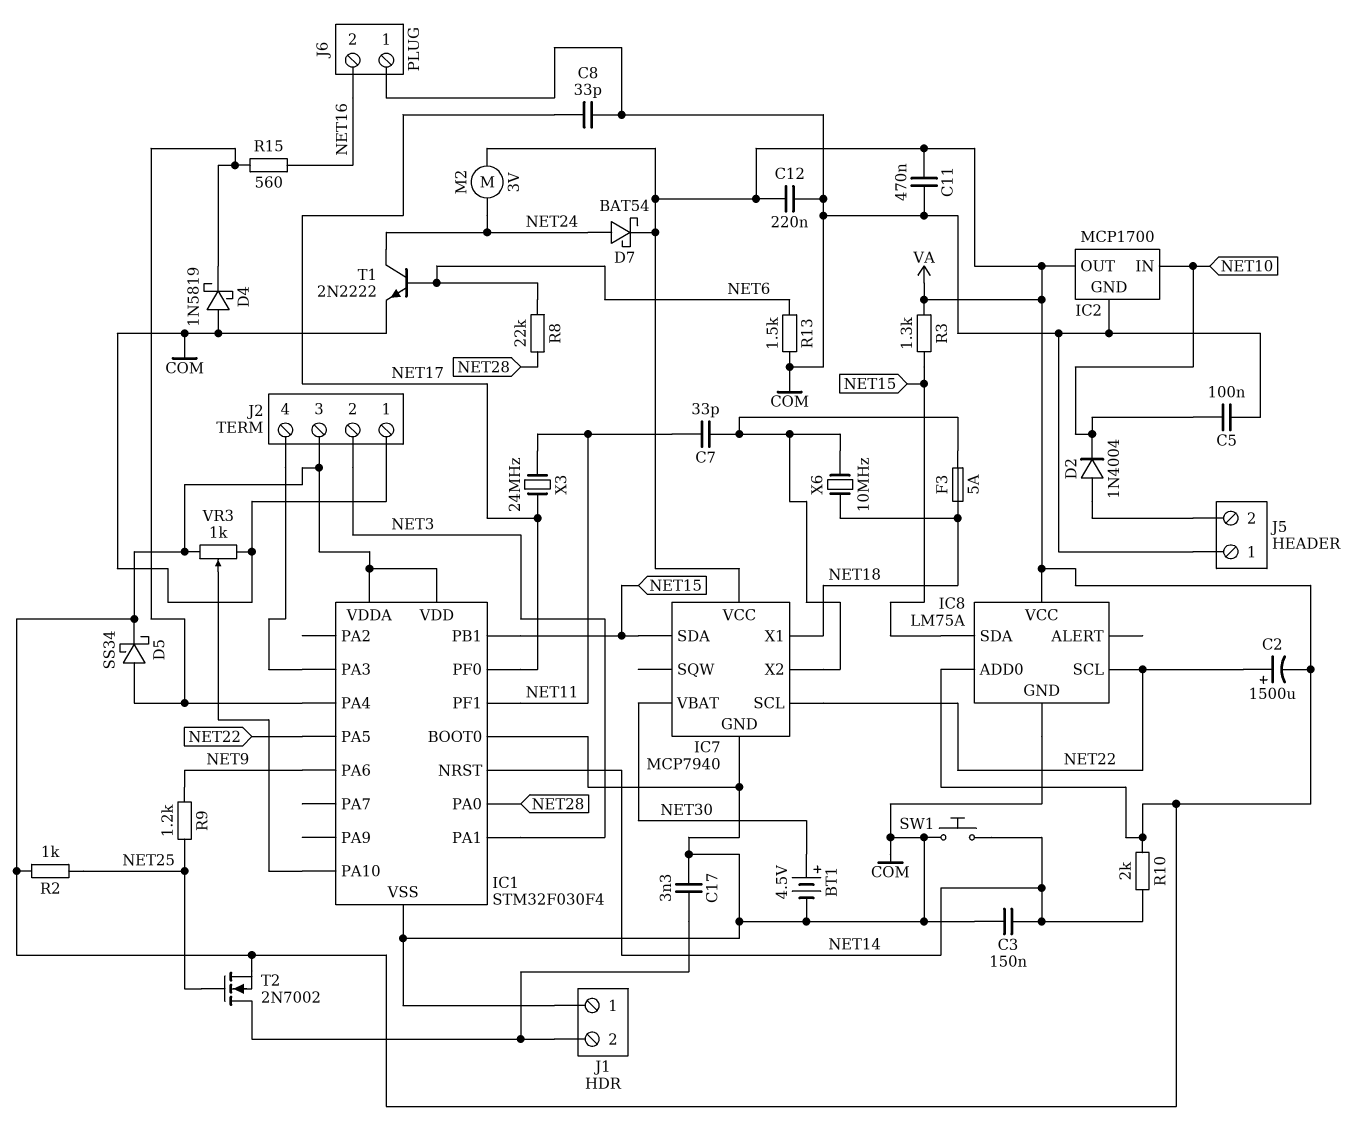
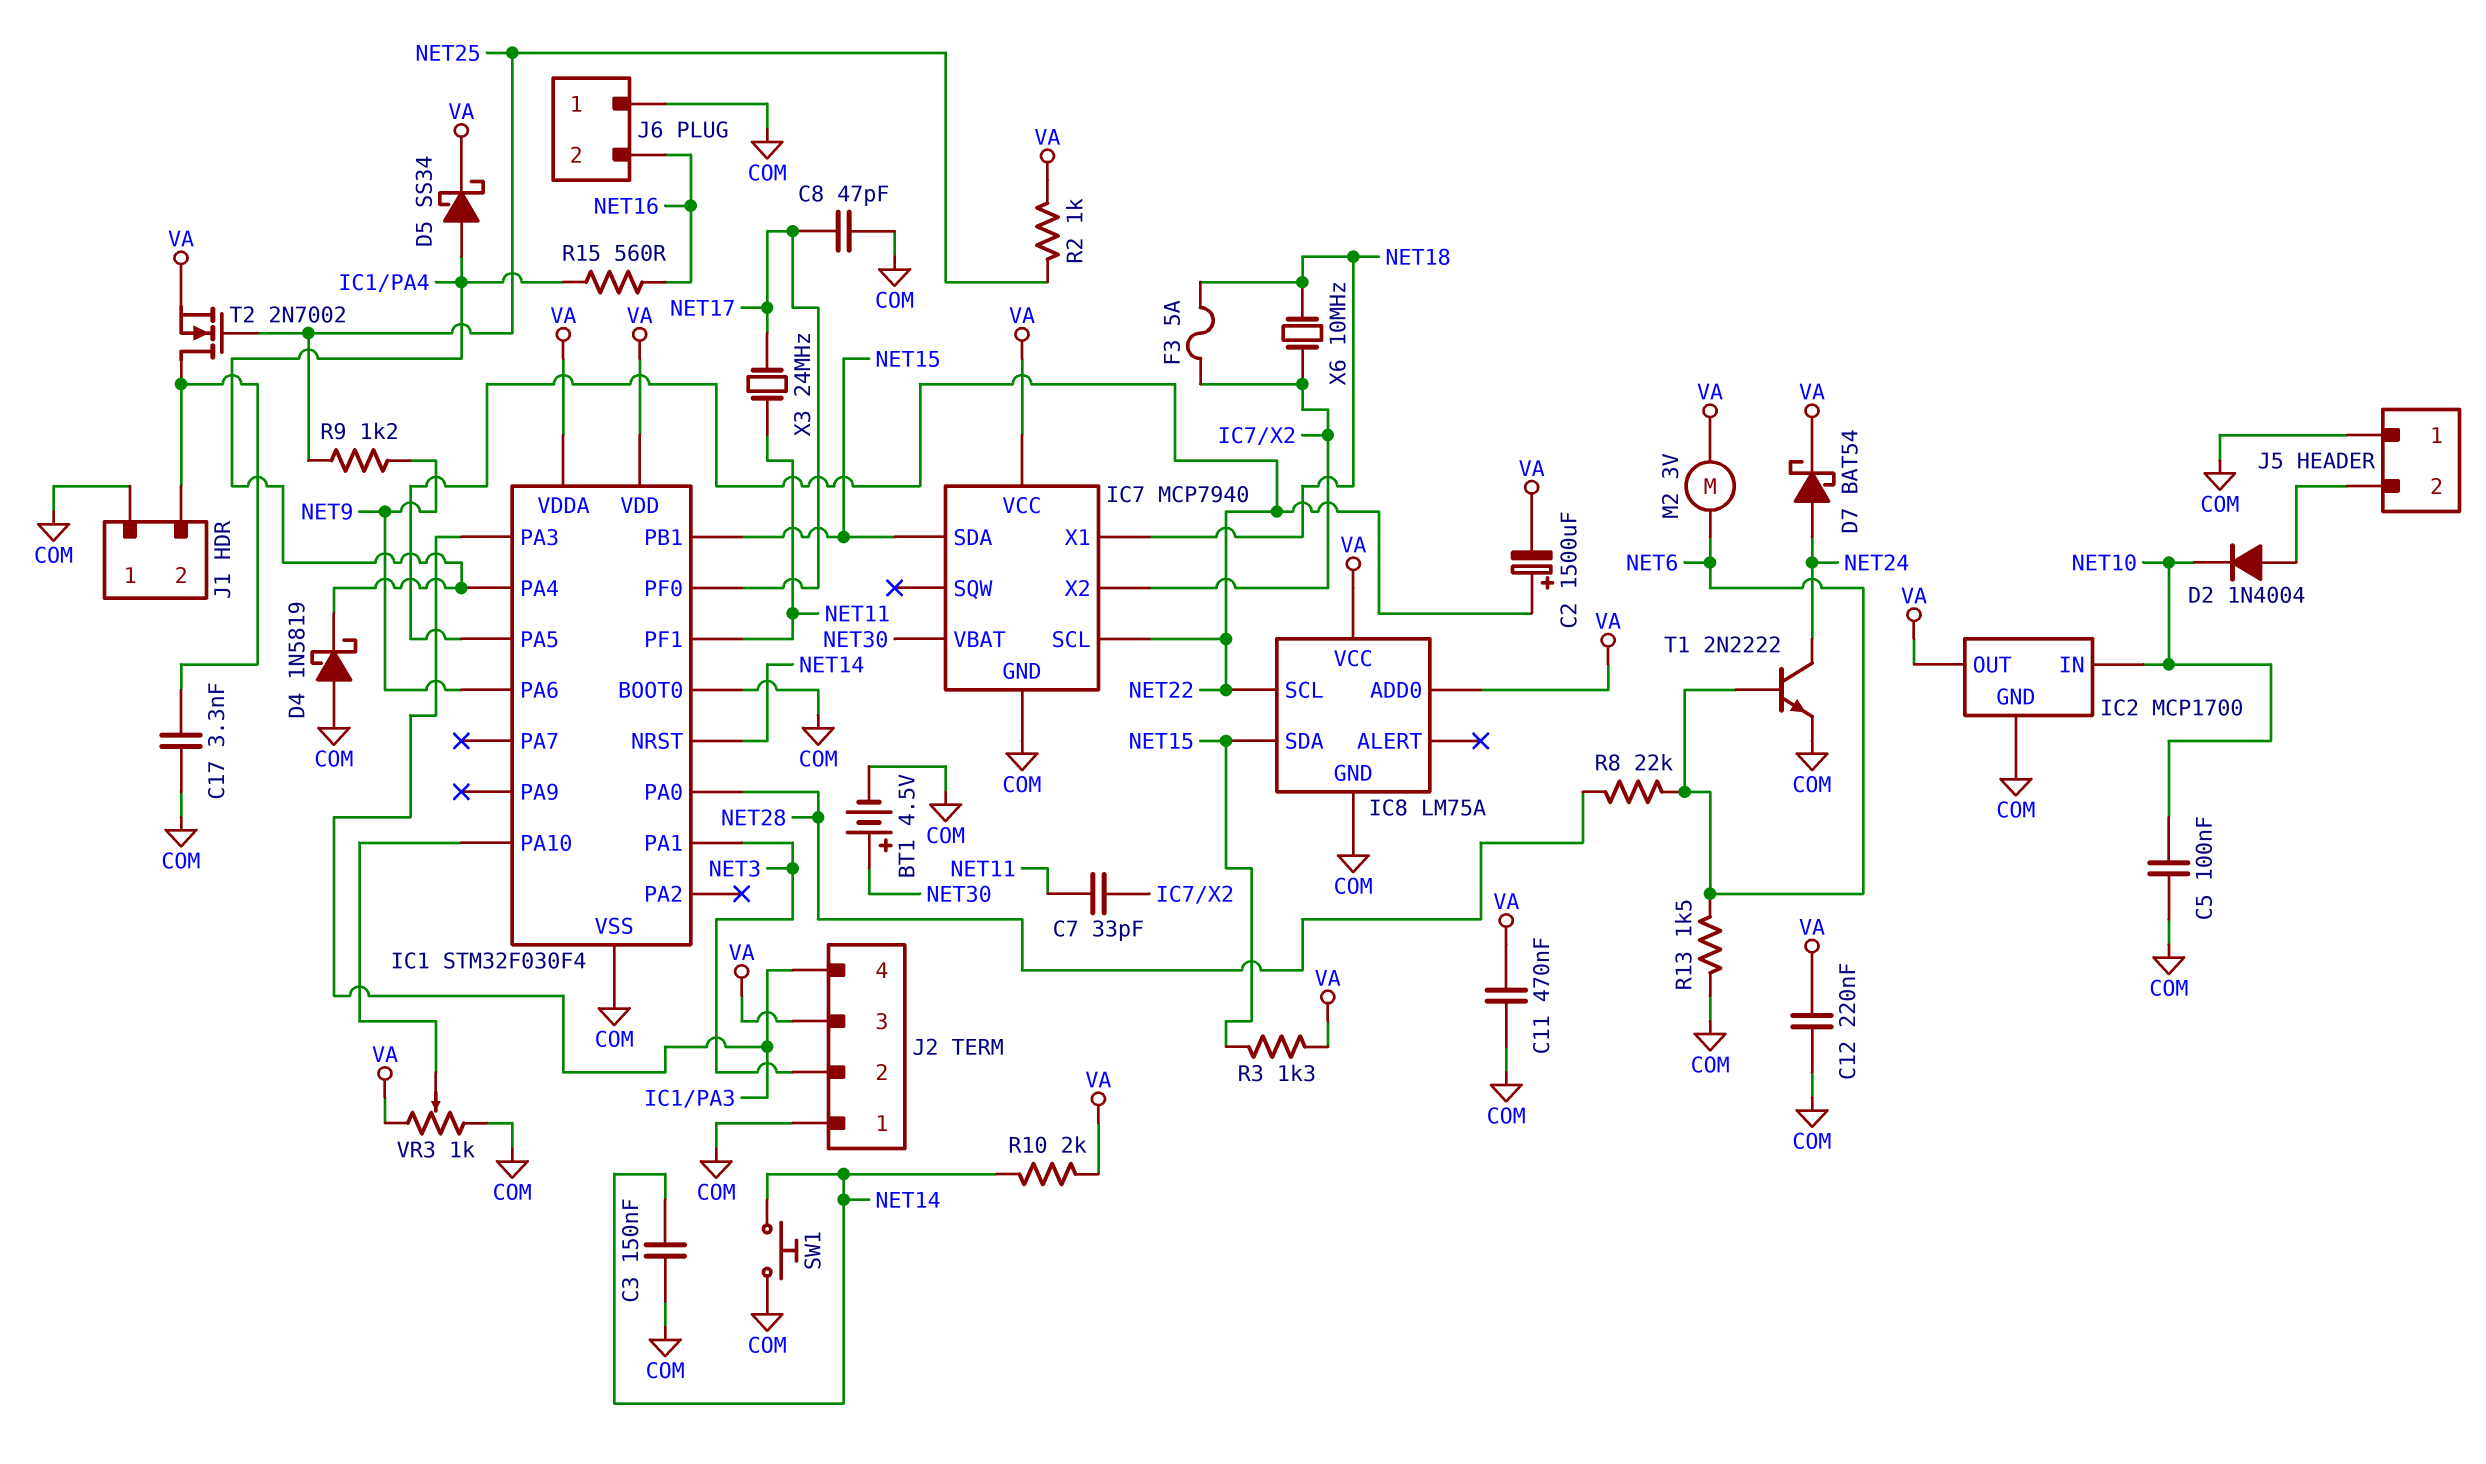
C8: 33pF (COM, NET17) -> 47pF (COM, NET17)
M2: motor 3V (NET24, VA) -> motor 3V (NET6, VA)

